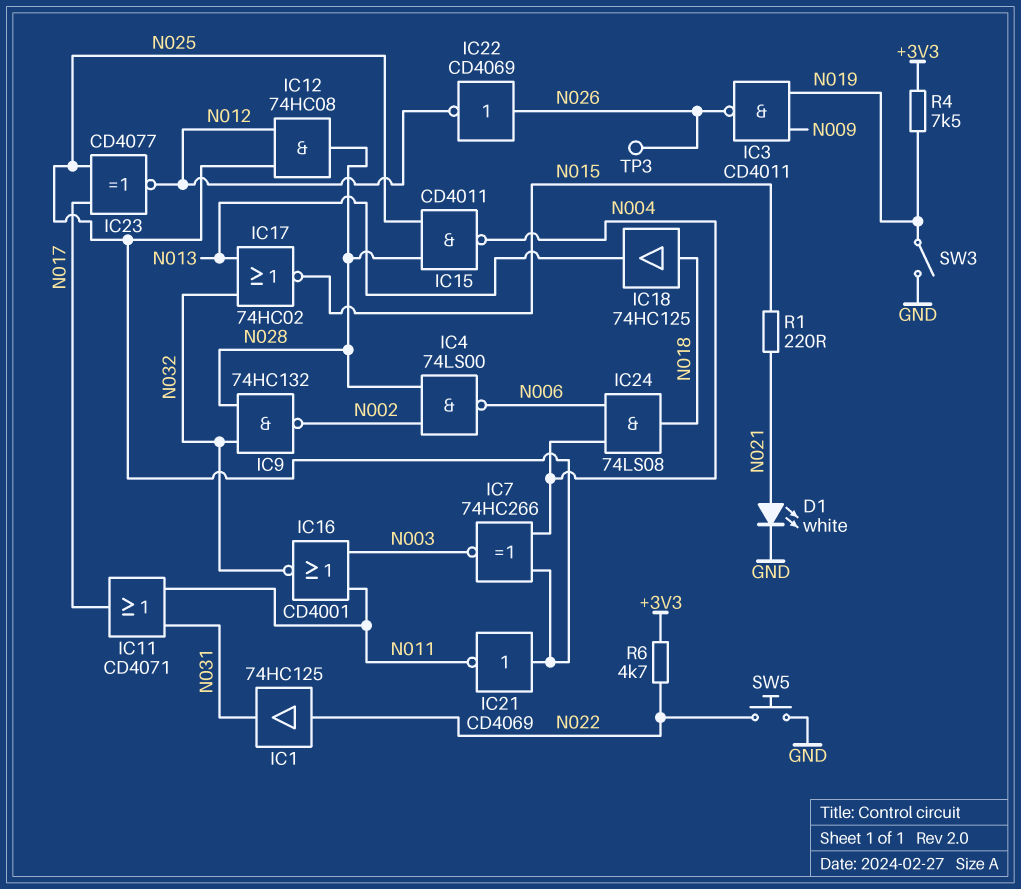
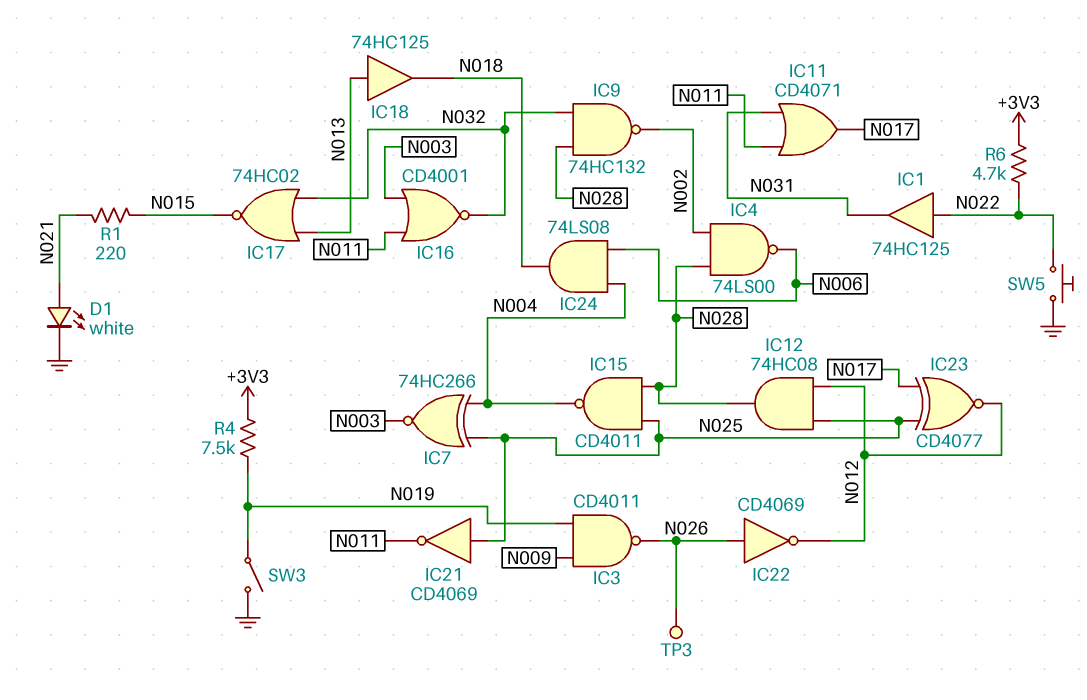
IC18: buffer 74HC125 (in N018, out N013) -> buffer 74HC125 (in N013, out N018)

